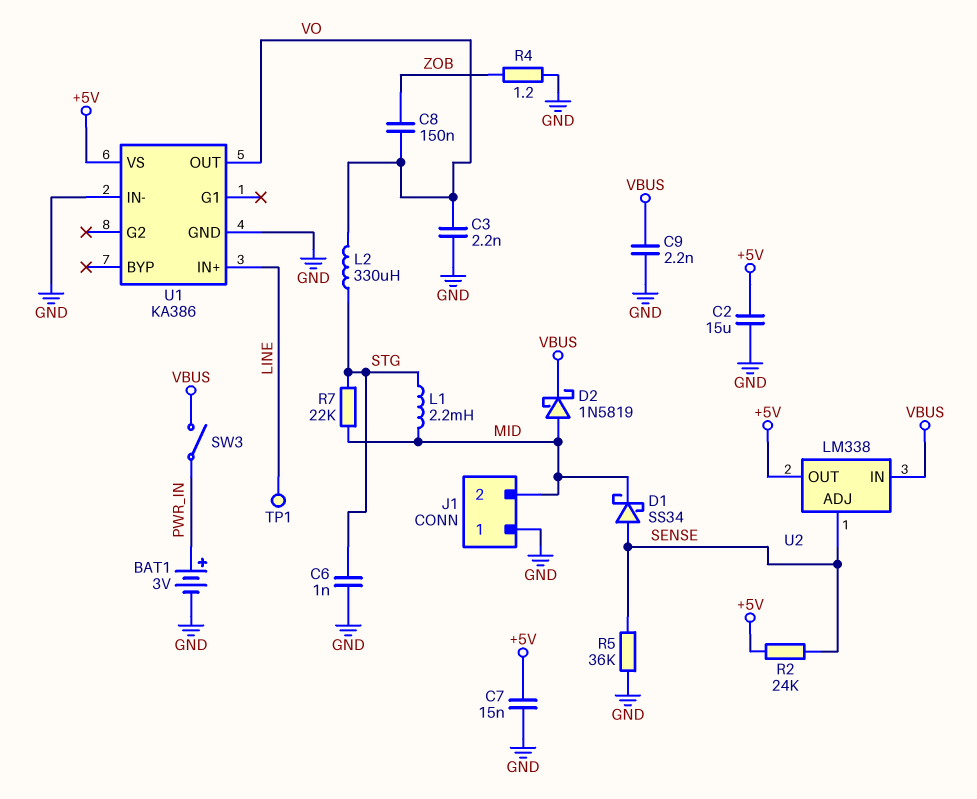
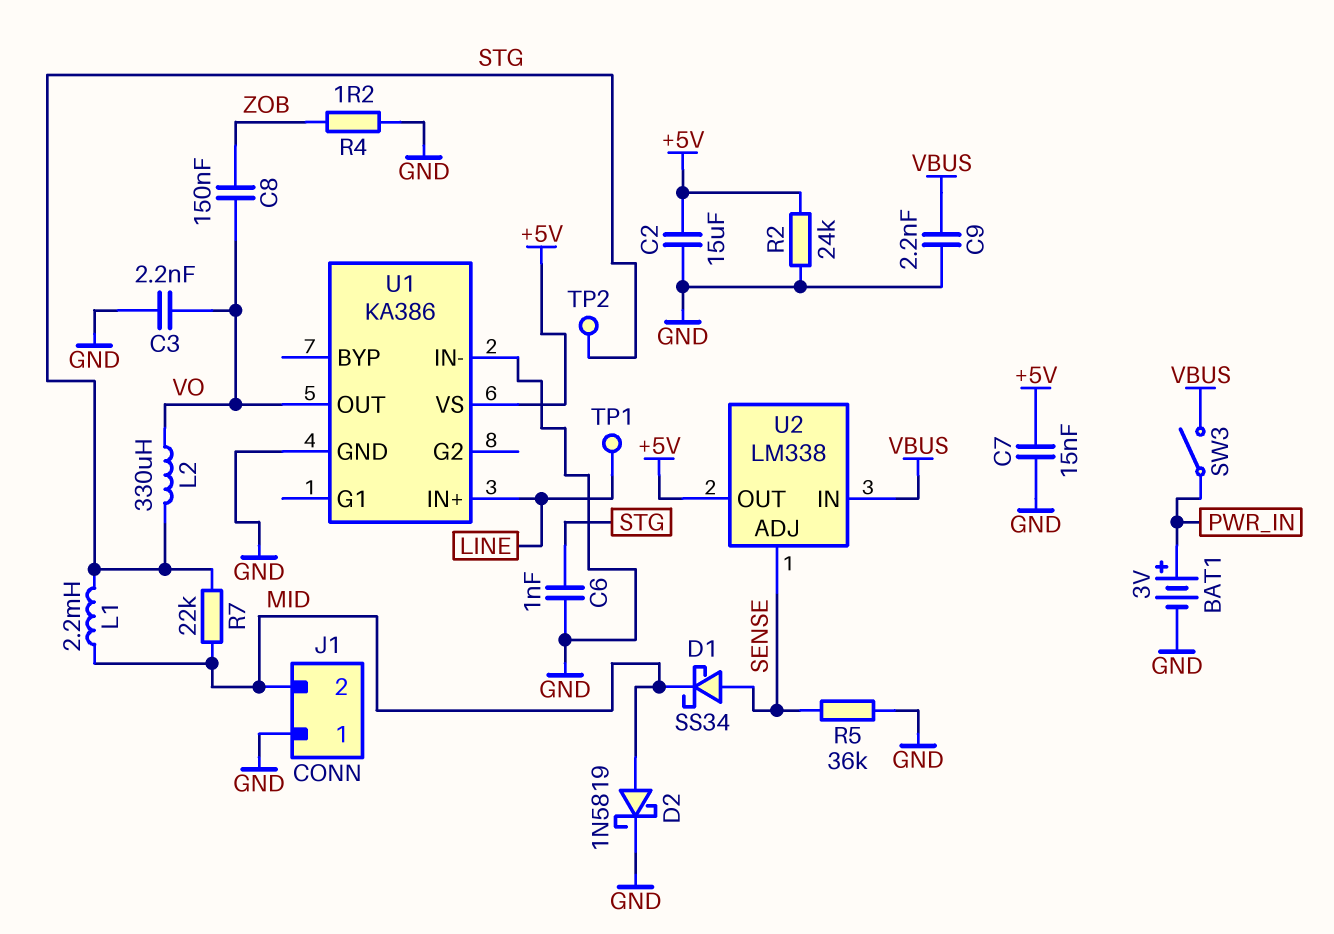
D2: schottky 1N5819 (A MID, K VBUS) -> schottky 1N5819 (A MID, K GND)
R2: 24k (+5V, SENSE) -> 24k (+5V, GND)
TP2: none -> test point (STG)

